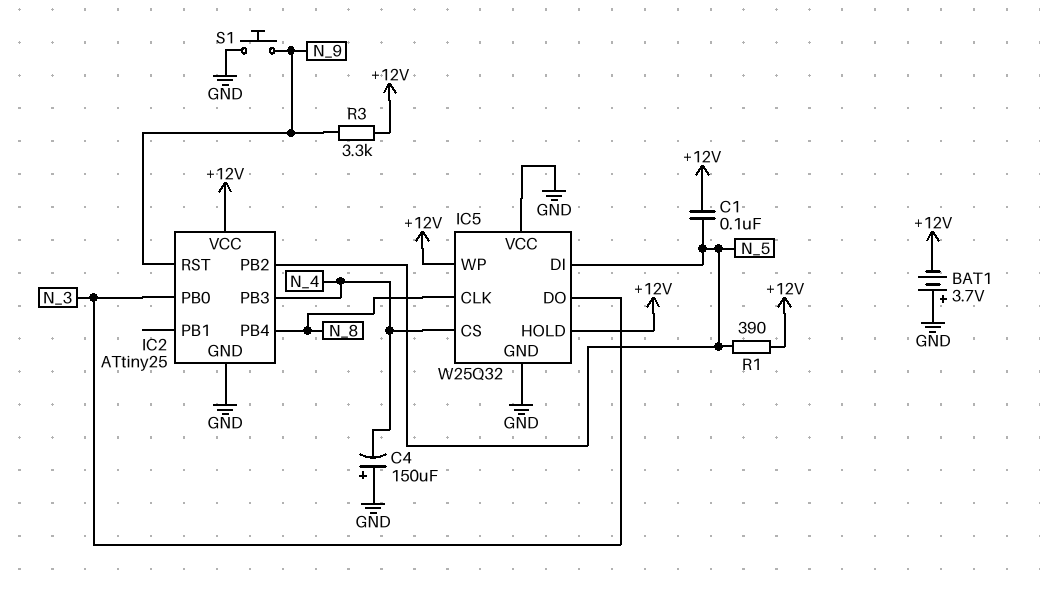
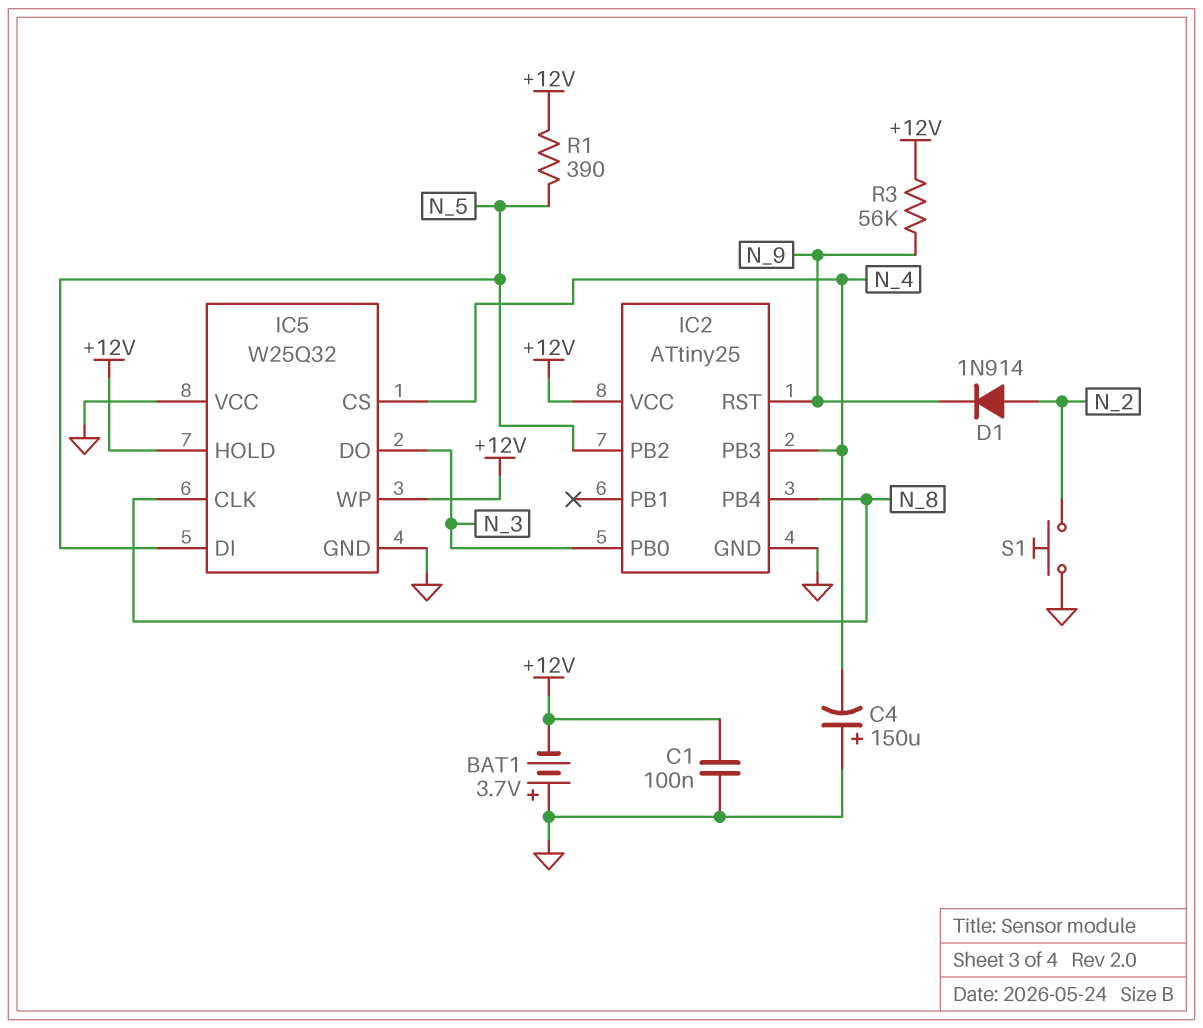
C1: 100nF (+12V, N_5) -> 100nF (+12V, GND)
D1: none -> diode 1N914 (A N_2, K N_9)
R3: 3.3k (+12V, N_9) -> 56k (+12V, N_9)
S1: button (GND, N_9) -> button (GND, N_2)

